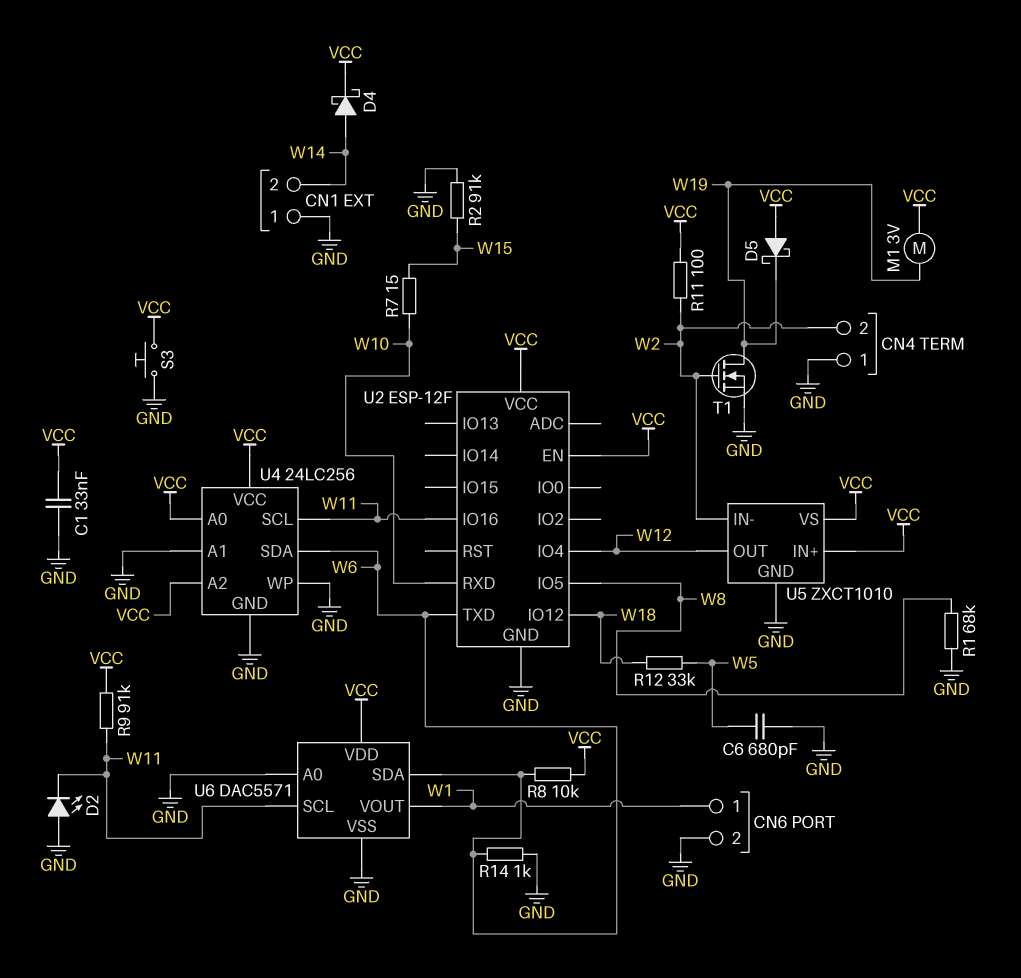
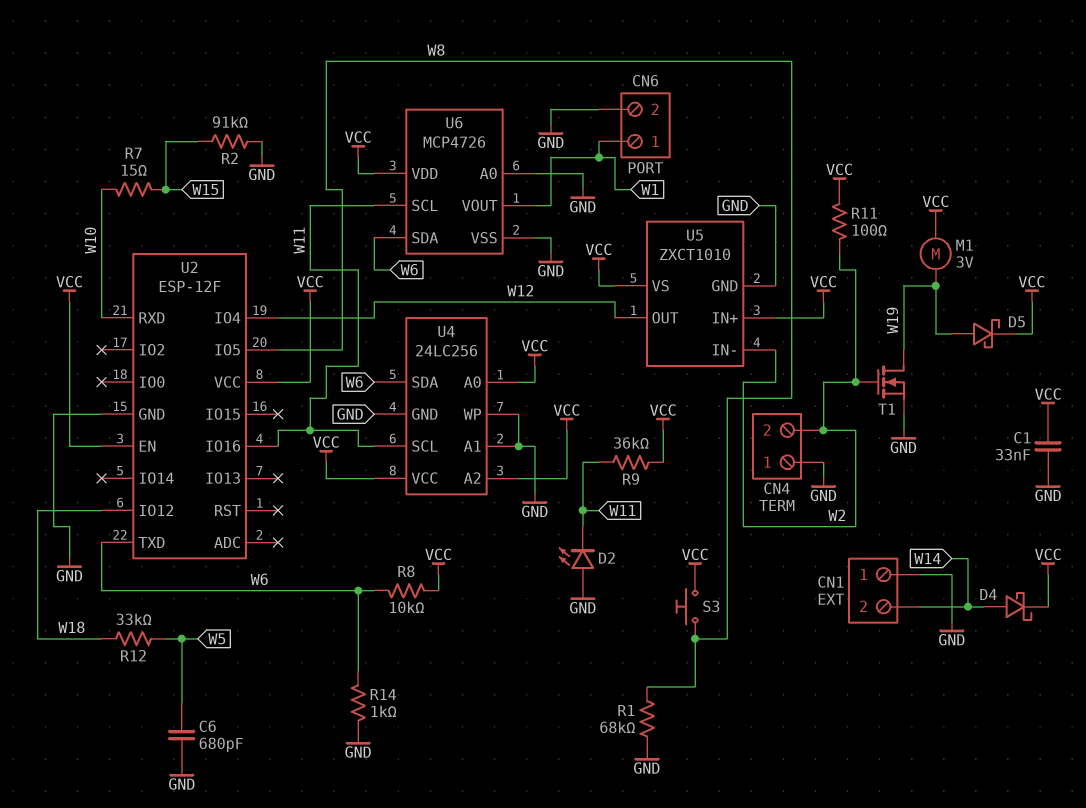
D5: schottky (A VCC, K W19) -> schottky (A W19, K VCC)
R9: 91k (VCC, W11) -> 36k (VCC, W11)
S3: button (GND, VCC) -> button (VCC, W8)
U6: DAC5571 -> MCP4726

